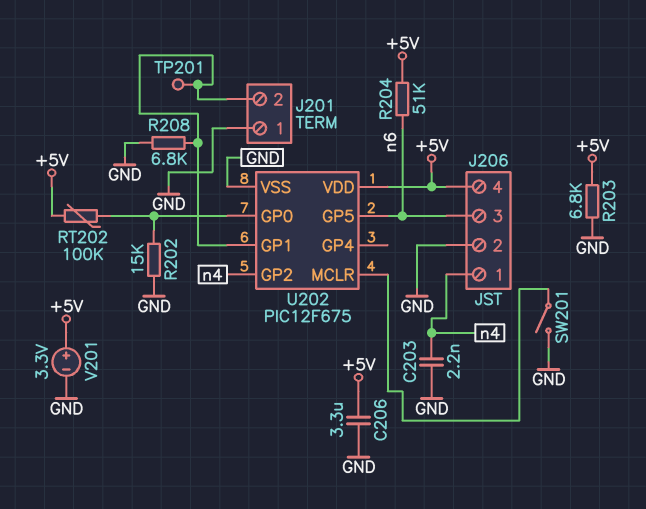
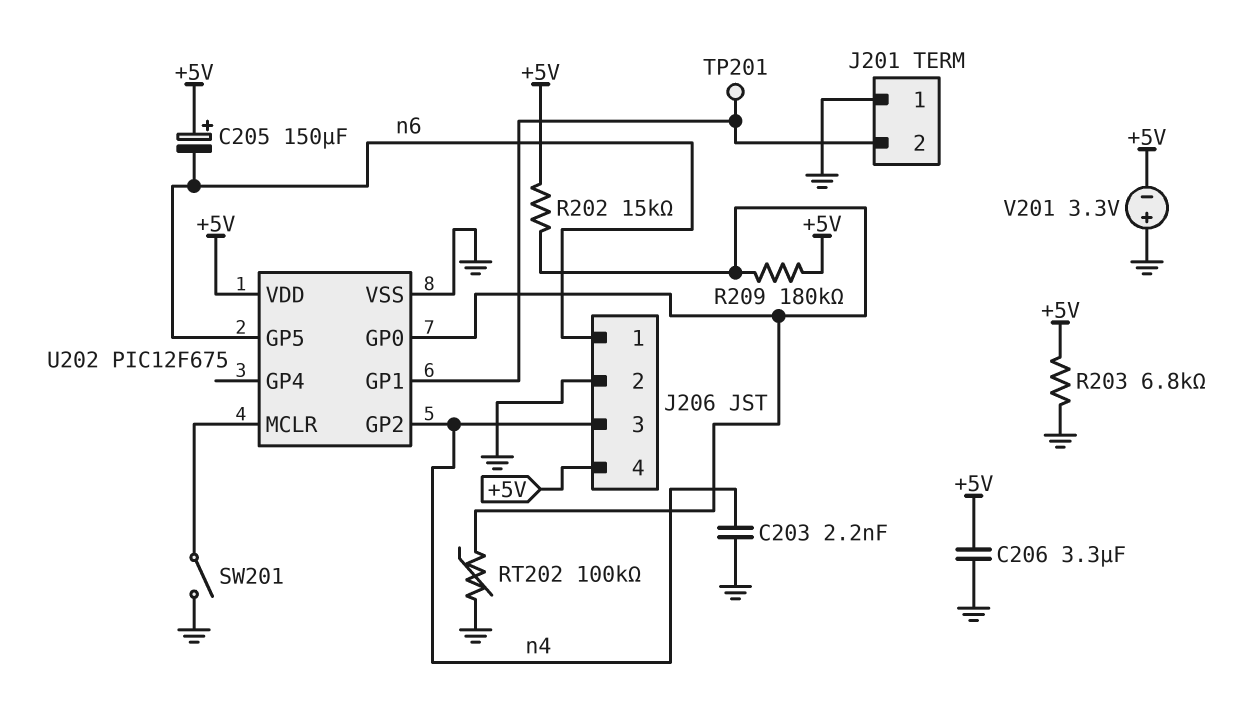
C205: none -> 150uF (plus +5V, minus n6)
J206 pin 1: n4 -> n6
J206 pin 3: n6 -> n4
R202: 15k (GND, U202/GP0) -> 15k (+5V, U202/GP0)
R204: 51k (+5V, n6) -> none
R208: 6.8k (GND, J201/2) -> none
R209: none -> 180k (+5V, U202/GP0)
RT202: 100k (+5V, U202/GP0) -> 100k (GND, U202/GP0)
V201: 3.3V (plus +5V, minus GND) -> 3.3V (plus GND, minus +5V)

